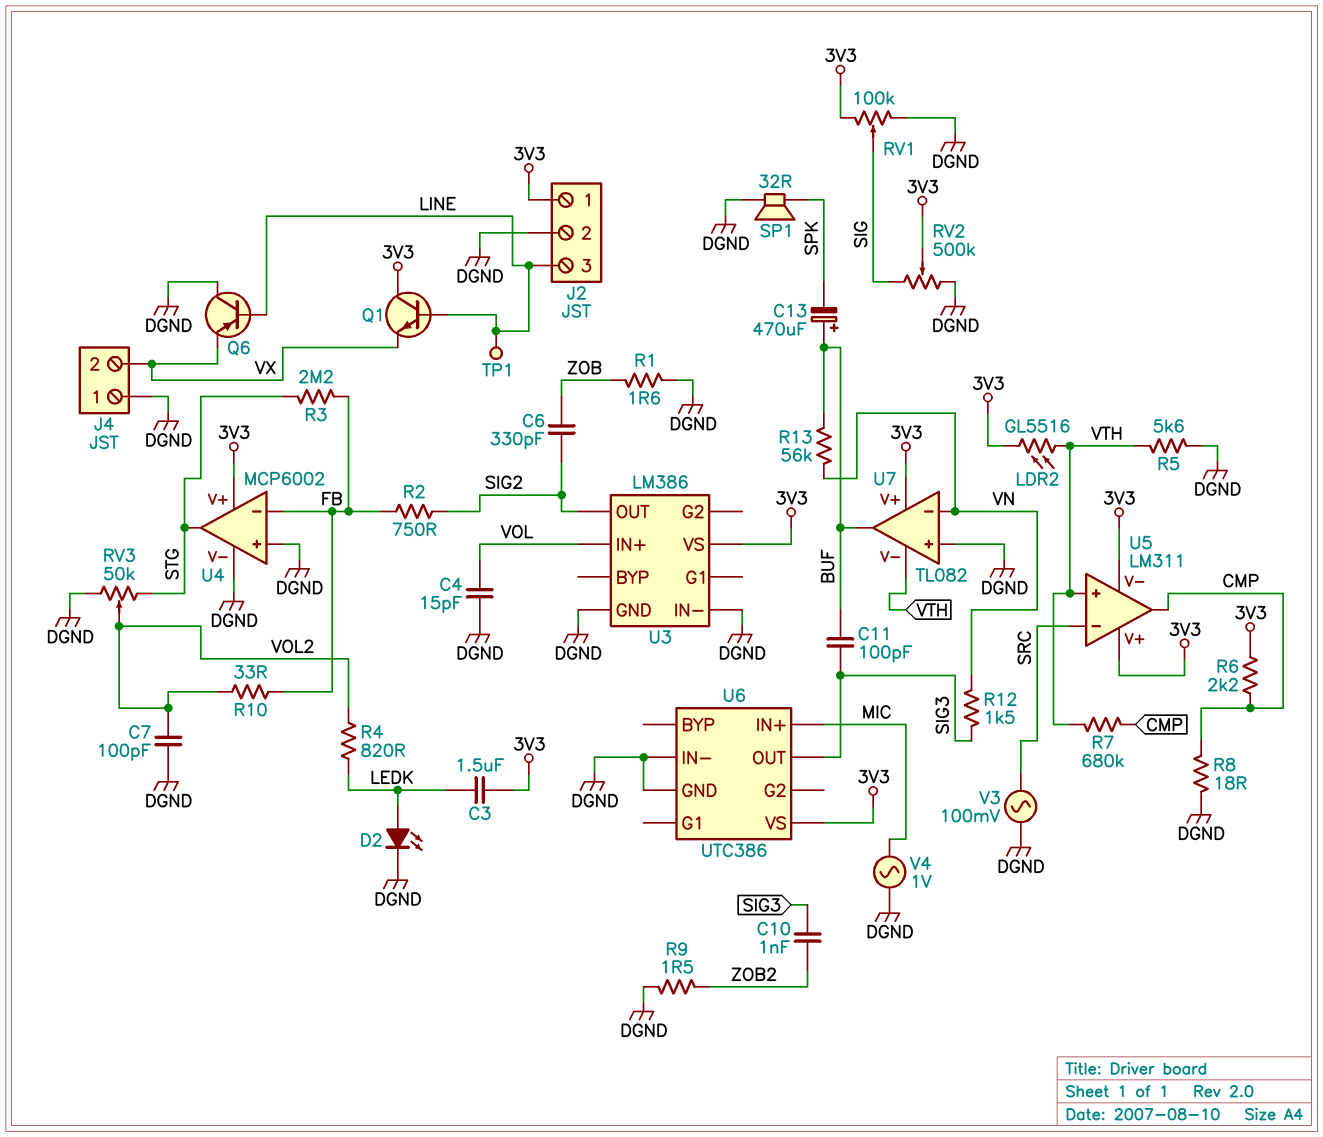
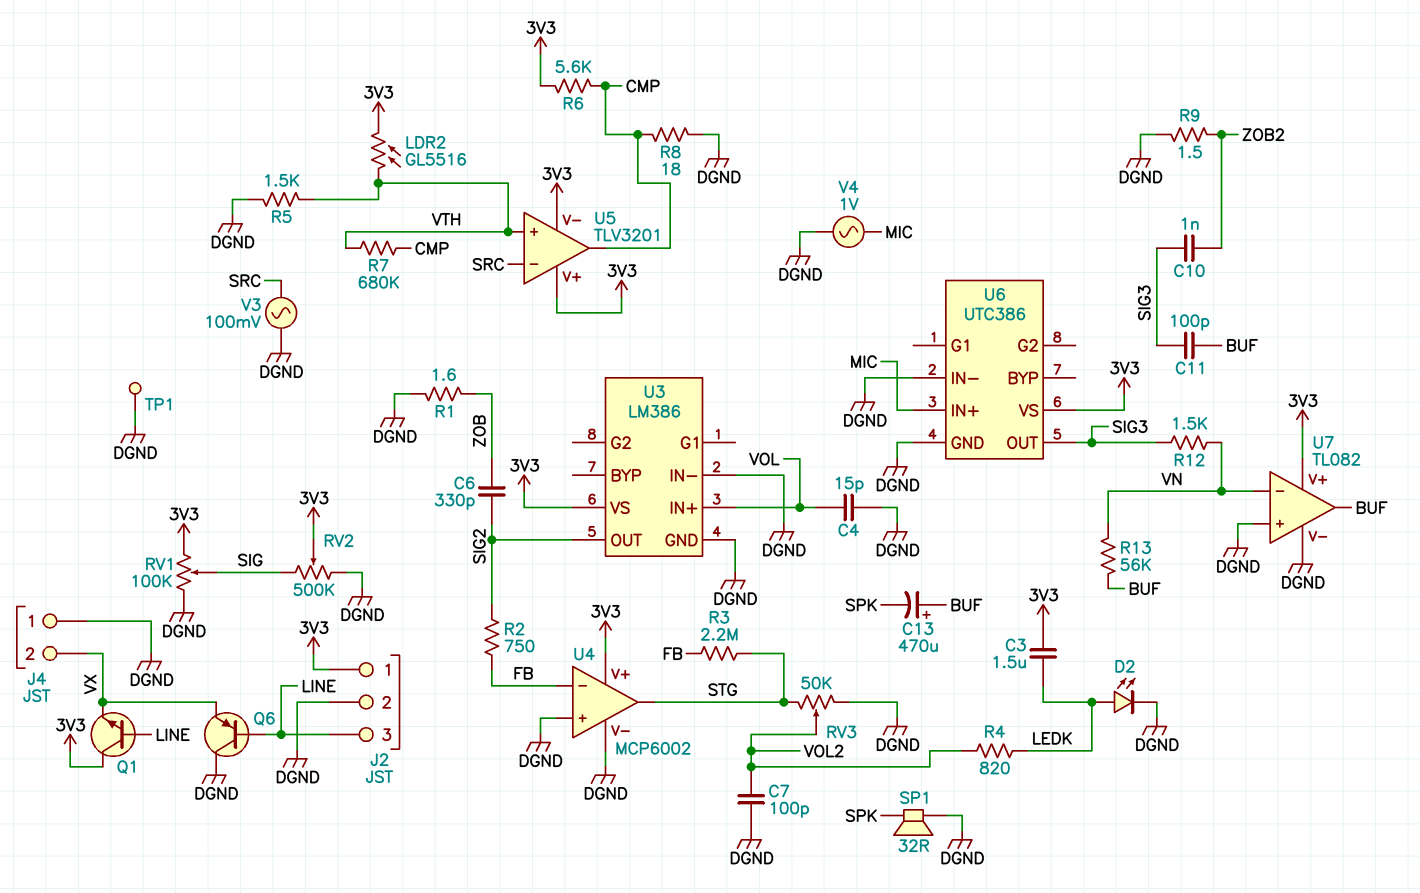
R5: 5.6k (DGND, VTH) -> 1.5k (DGND, VTH)
R6: 2.2k (3V3, CMP) -> 5.6k (3V3, CMP)
R10: 33 (FB, VOL2) -> none
TP1: test point (LINE) -> test point (DGND)
U5: LM311 -> TLV3201
U7 pin V-: VTH -> DGND

